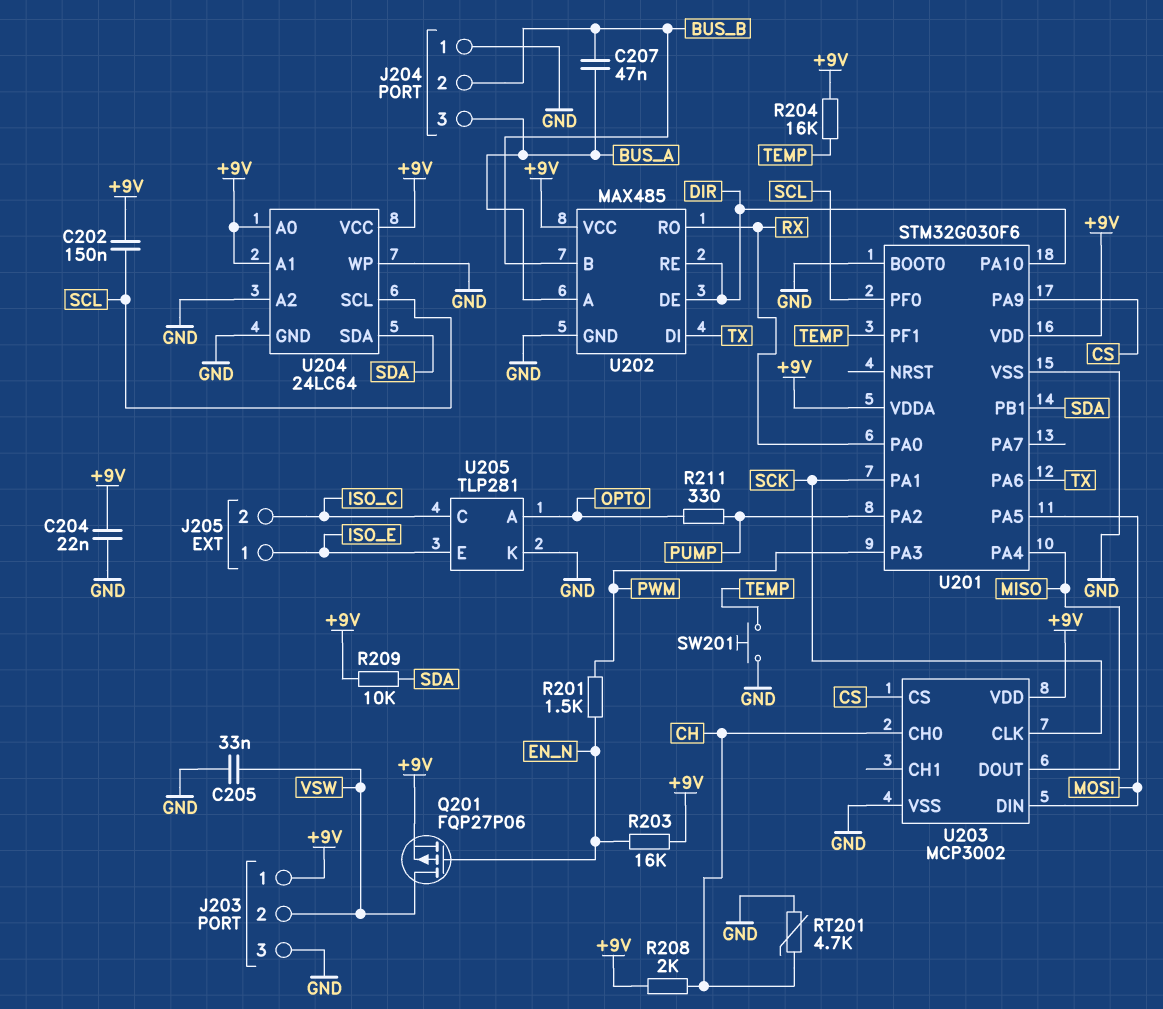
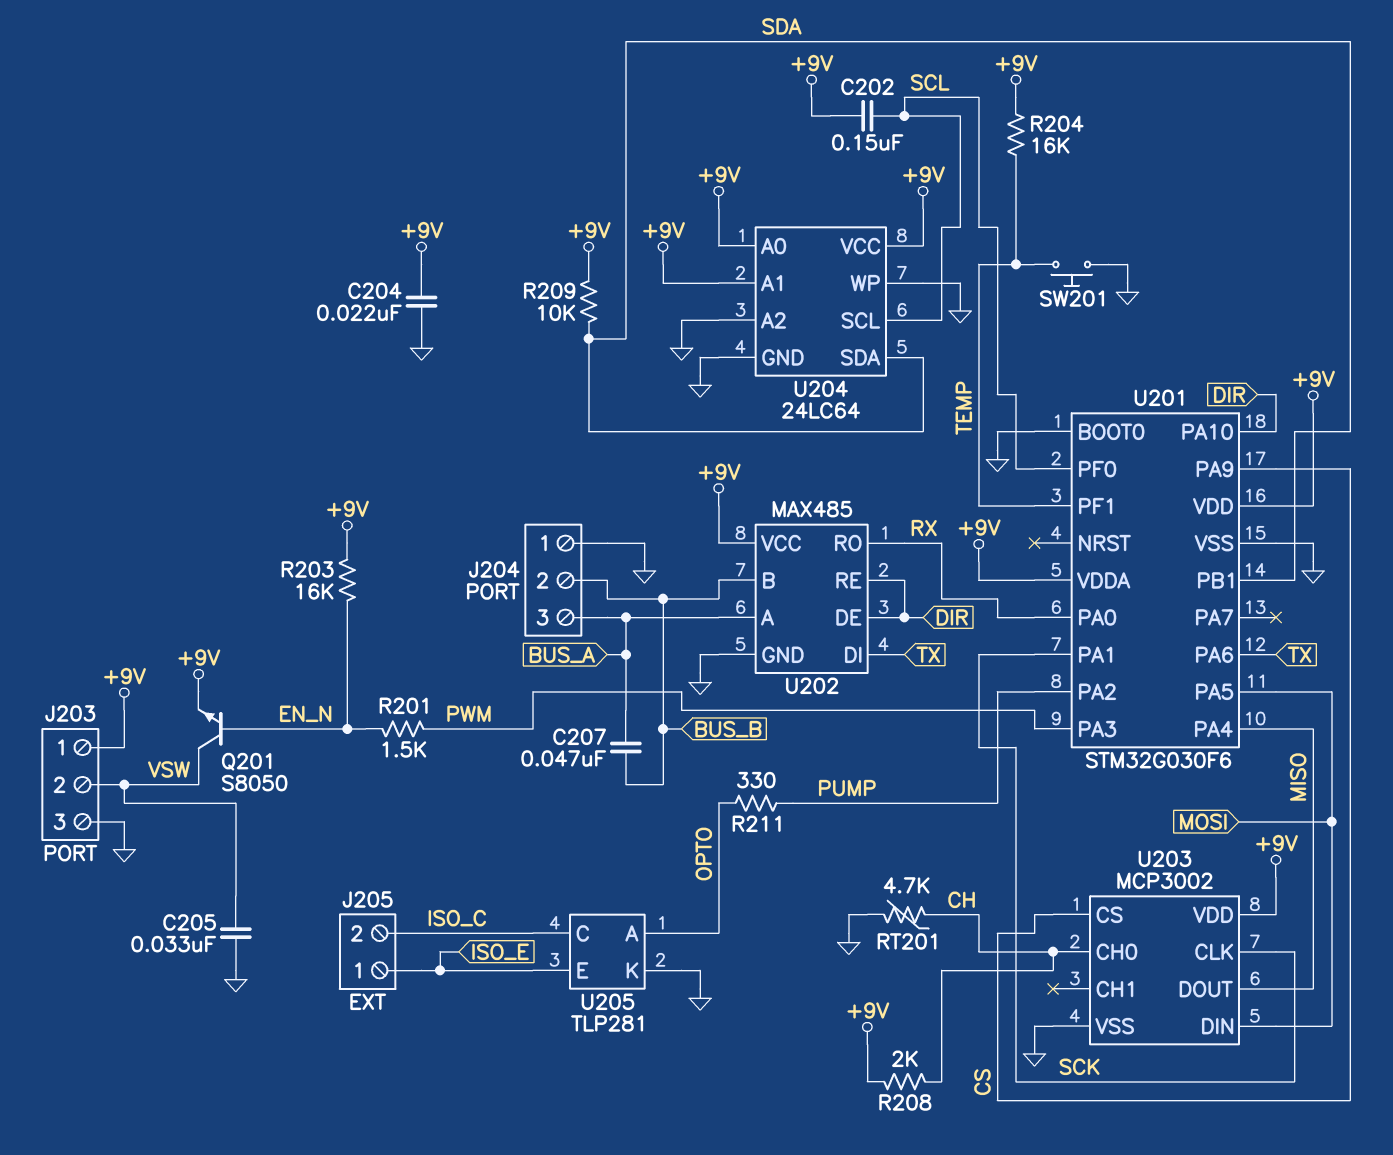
Q201: PMOS FQP27P06 (G EN_N, D VSW, S +9V) -> NPN S8050 (B EN_N, C VSW, E +9V)

